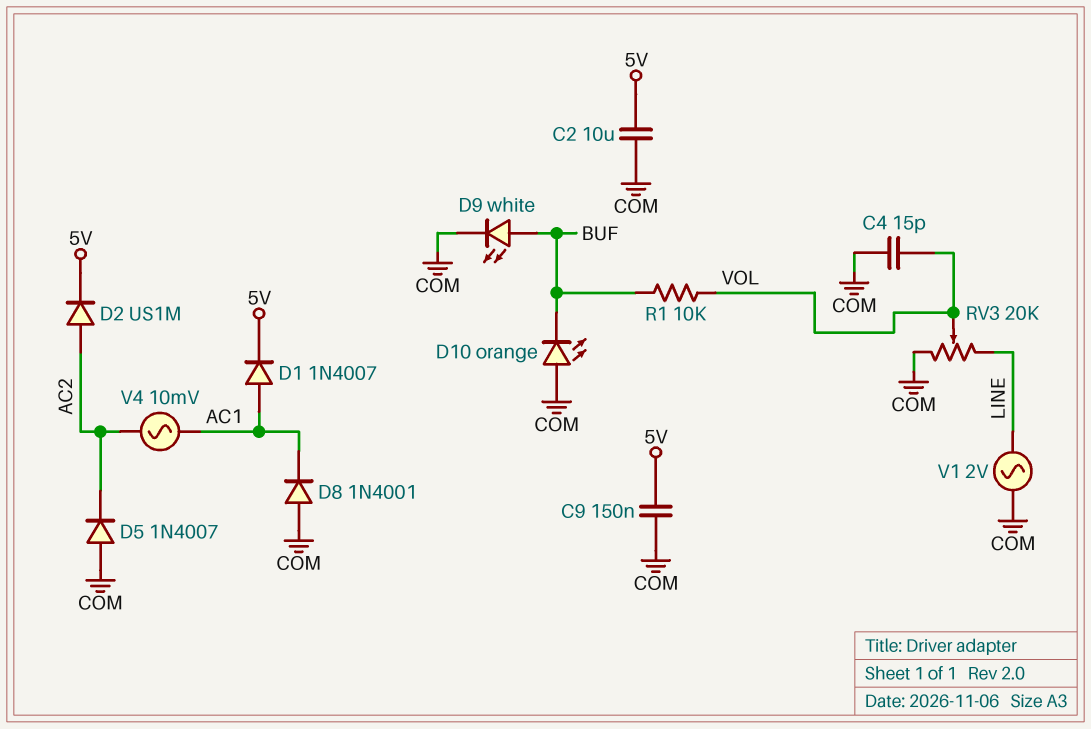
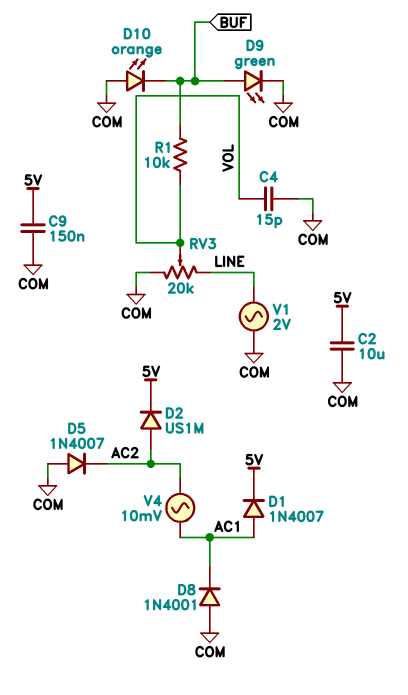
D9: LED white (A BUF, K COM) -> LED green (A BUF, K COM)

